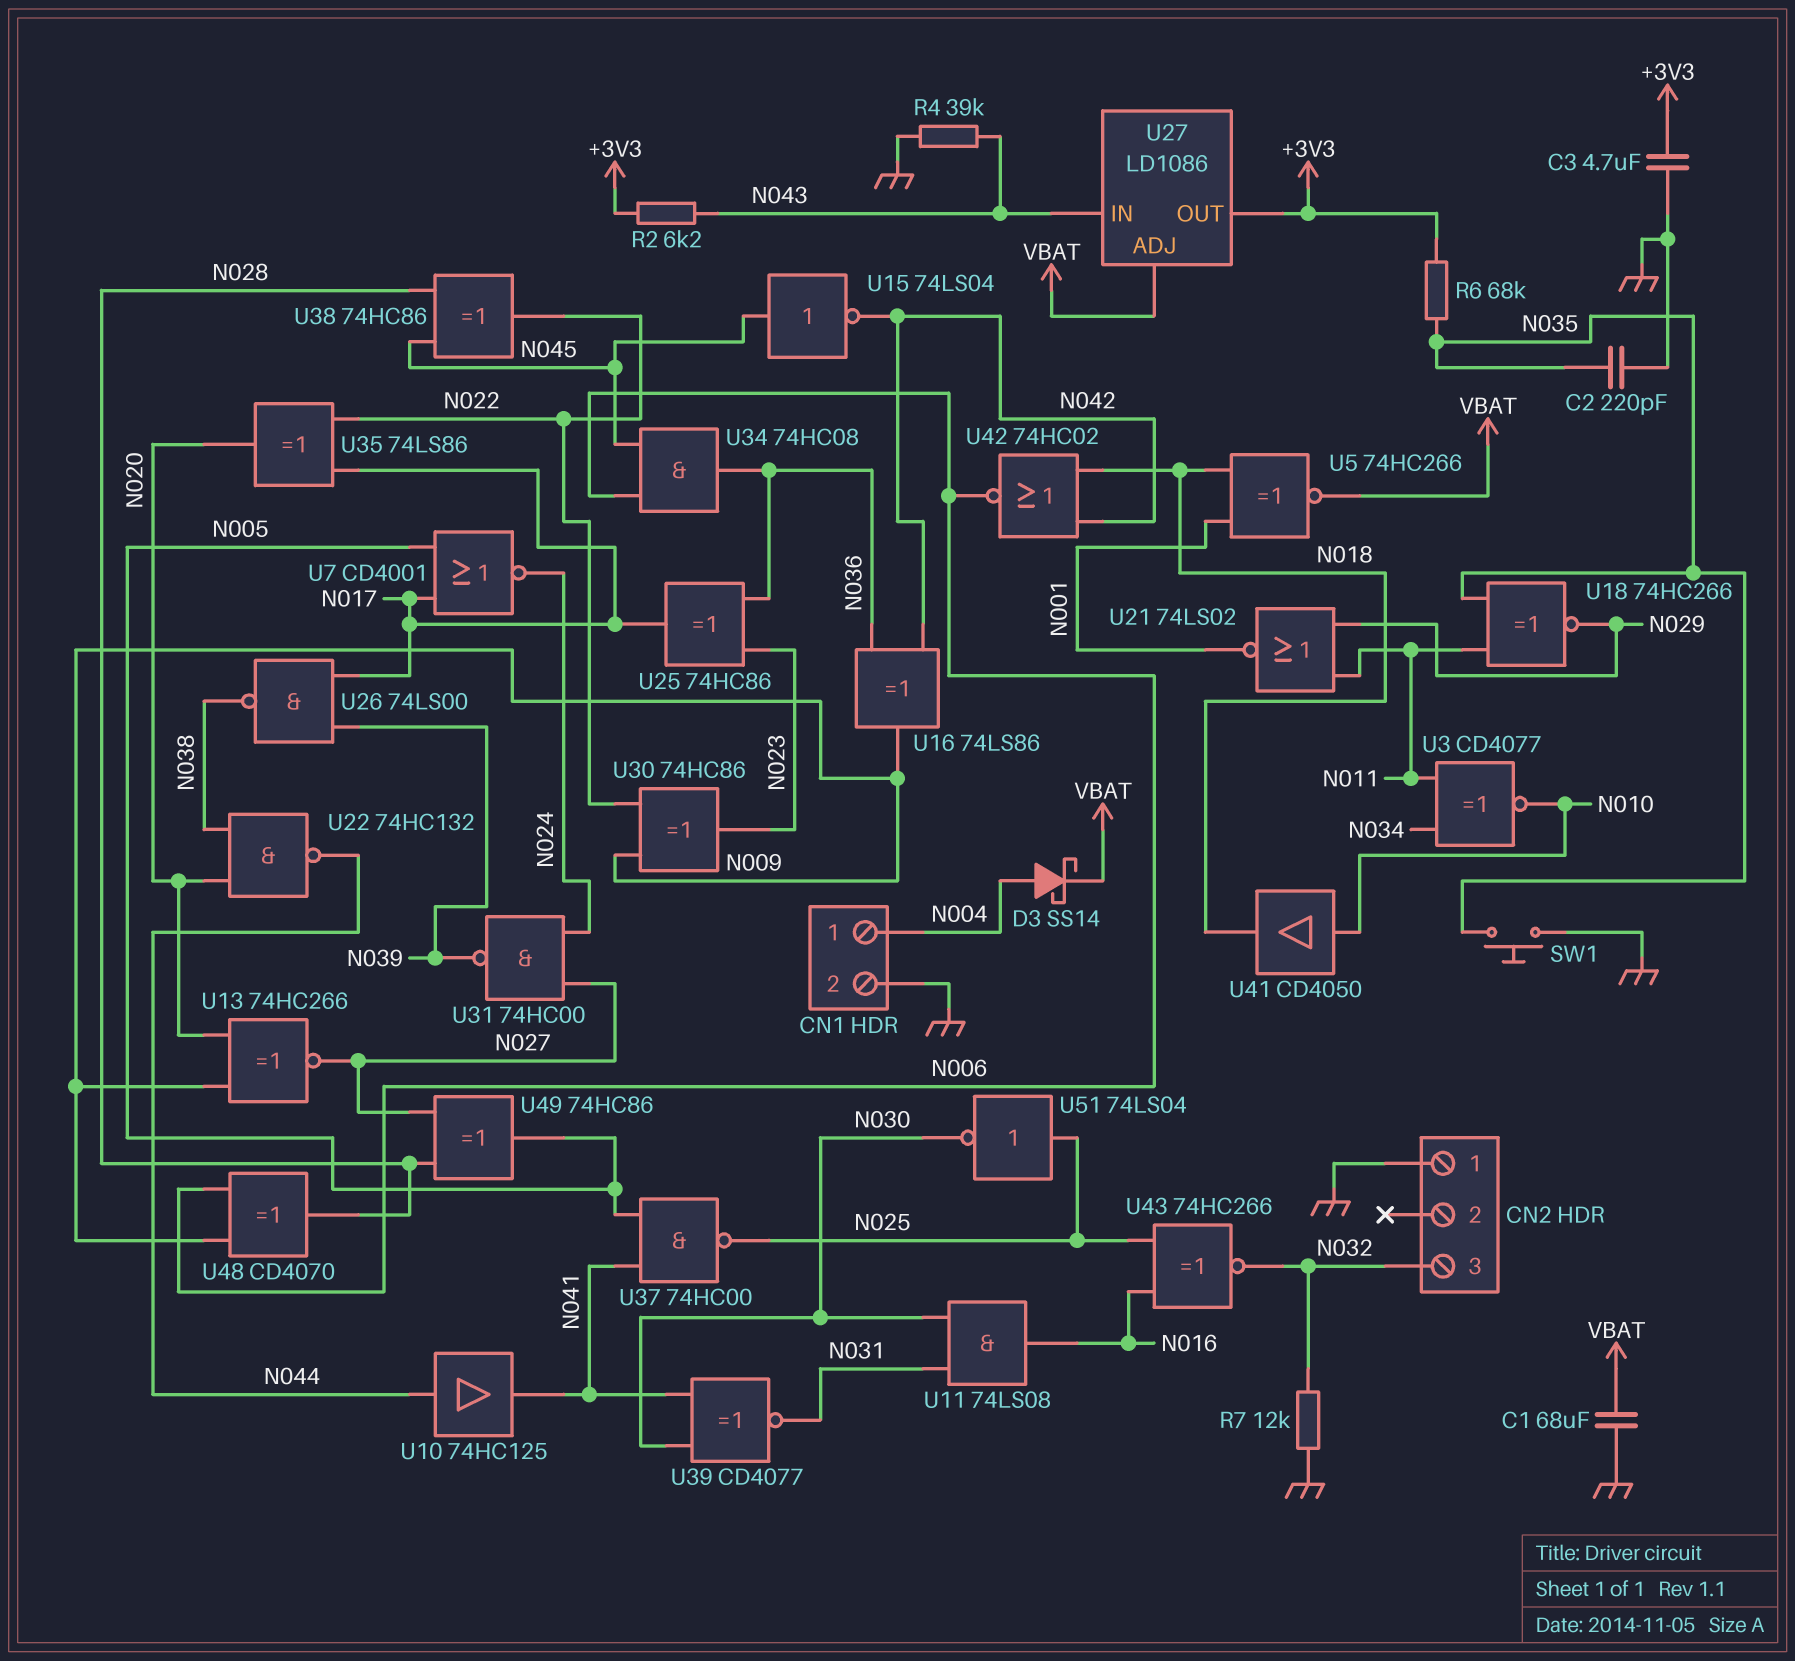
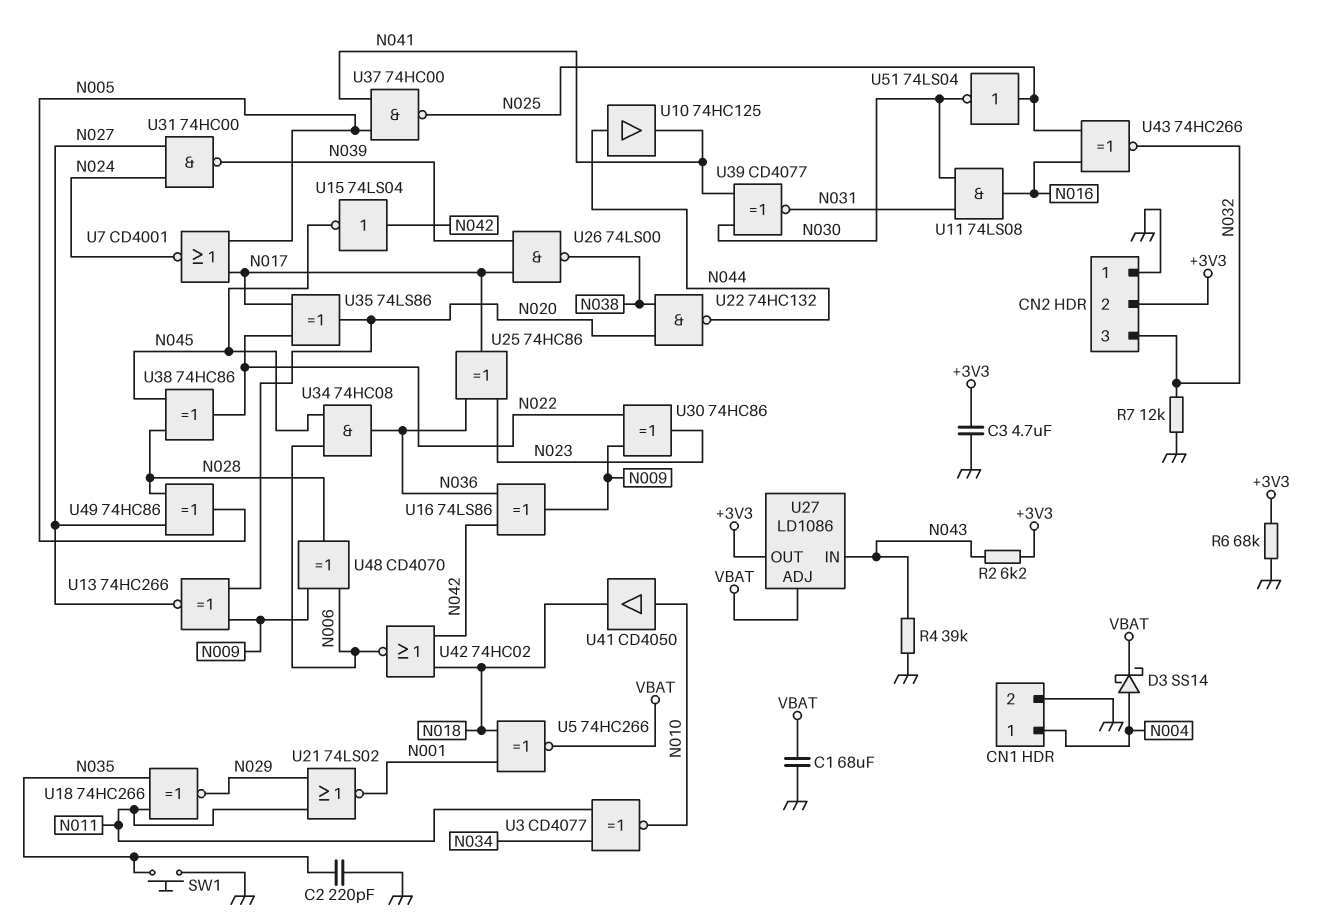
CN2 pin 2: none -> +3V3
R6: 68k (+3V3, N035) -> 68k (+3V3, GND)
U15: NOT 74LS04 (in N045, out N042) -> NOT 74LS04 (in N042, out N045)

